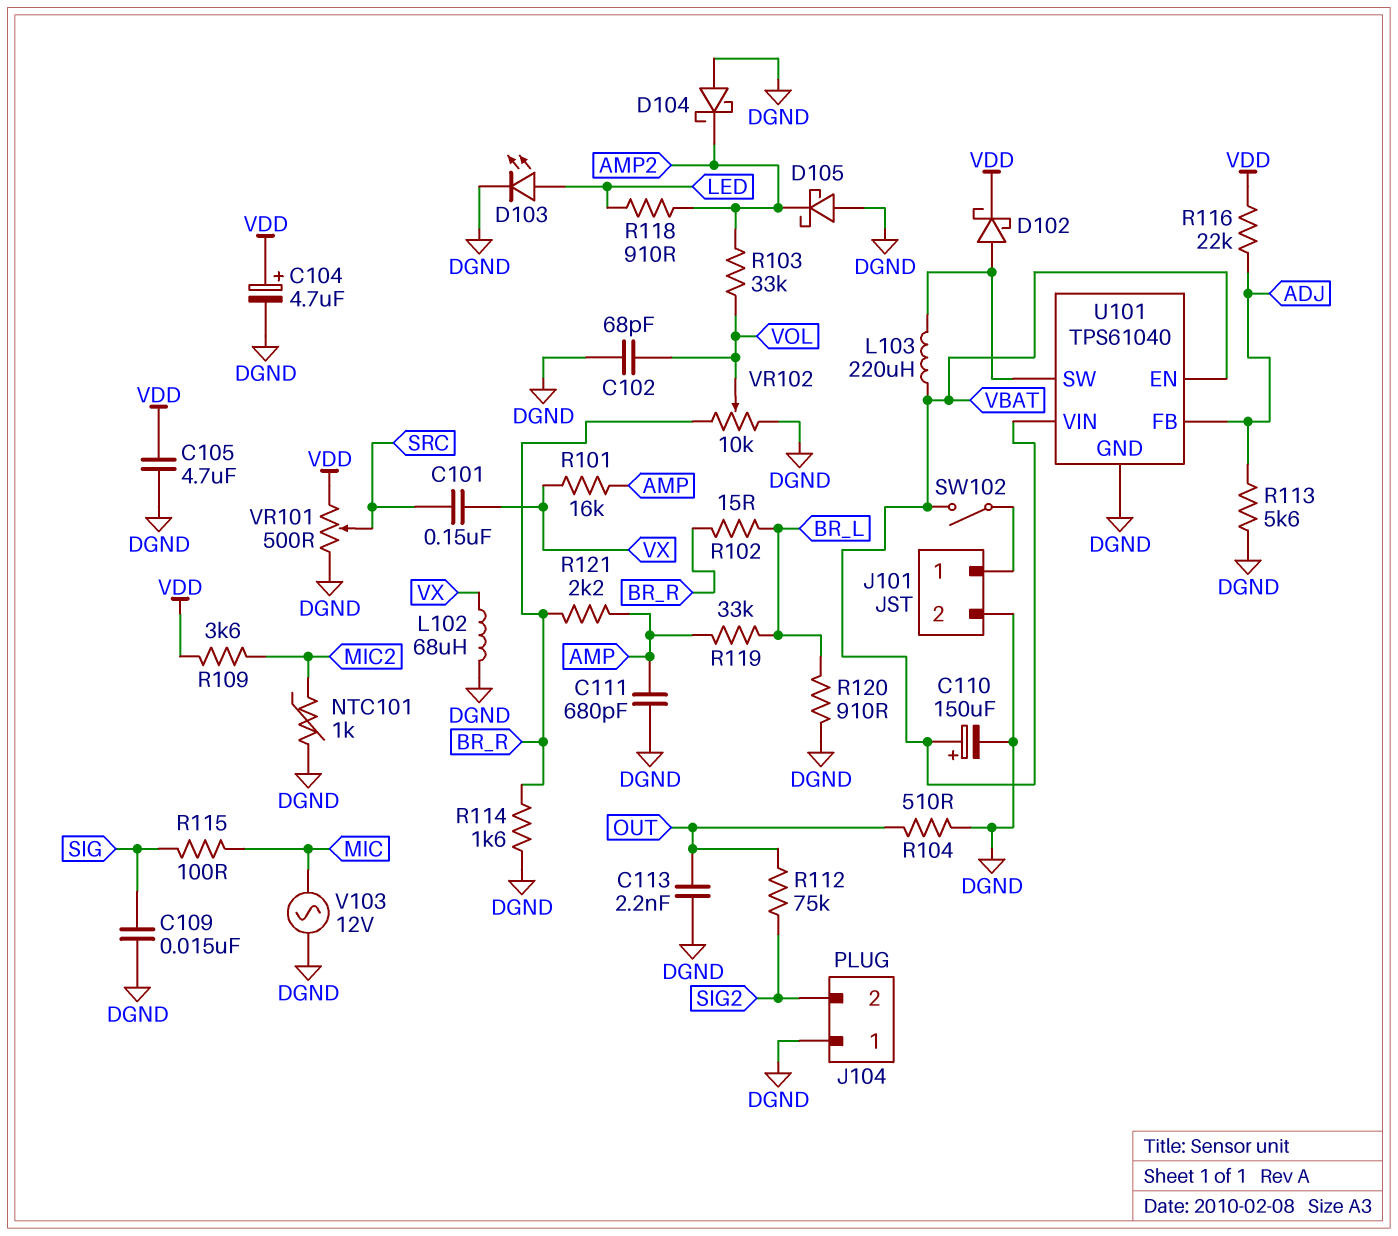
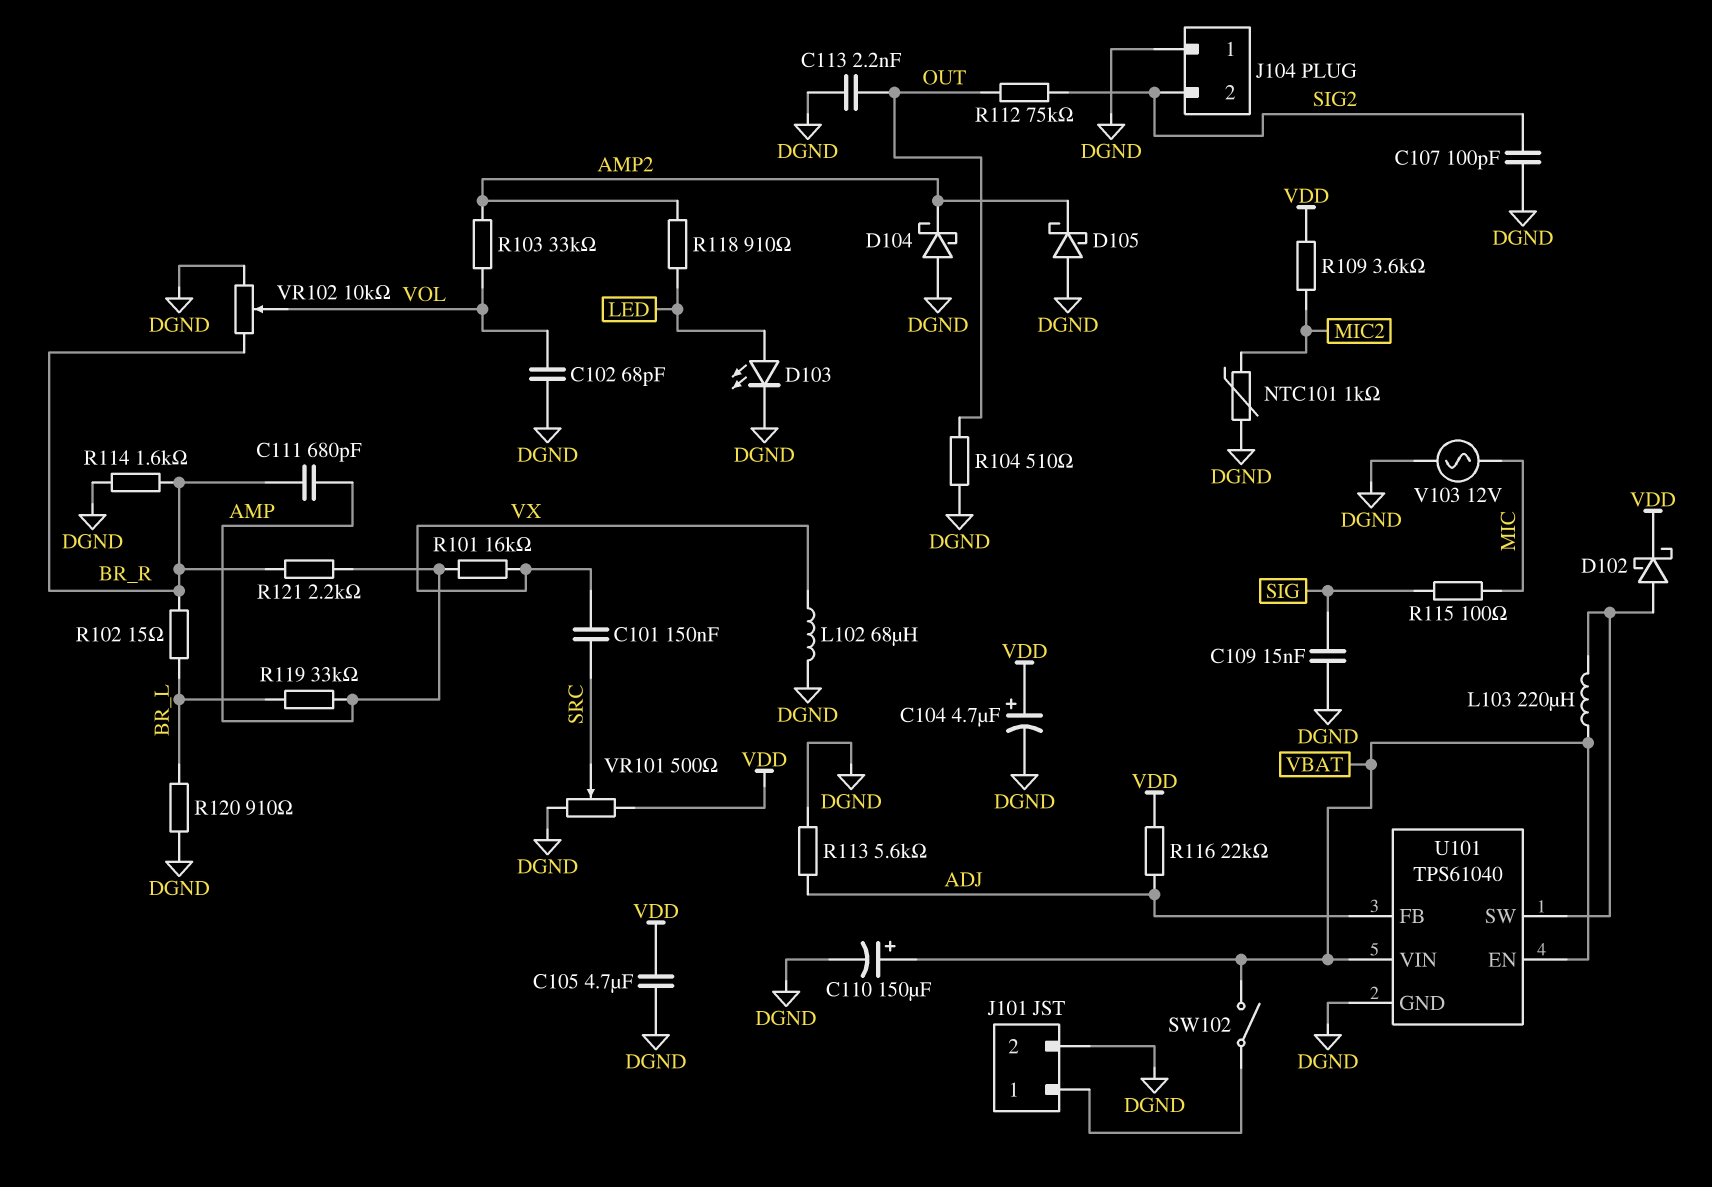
C107: none -> 100pF (DGND, SIG2)
C111: 680pF (AMP, DGND) -> 680pF (AMP, BR_R)

